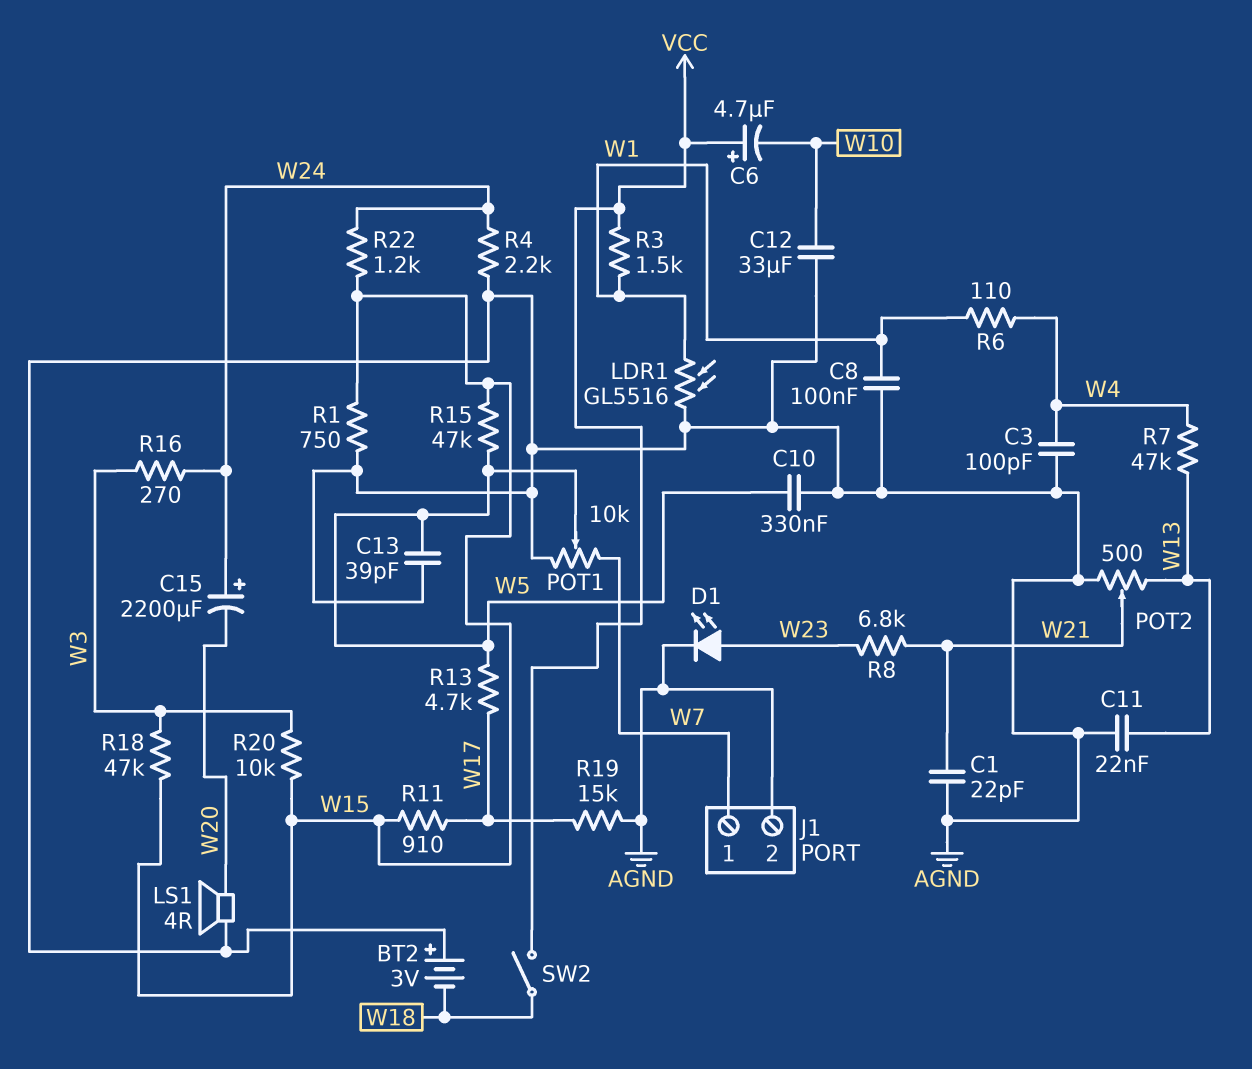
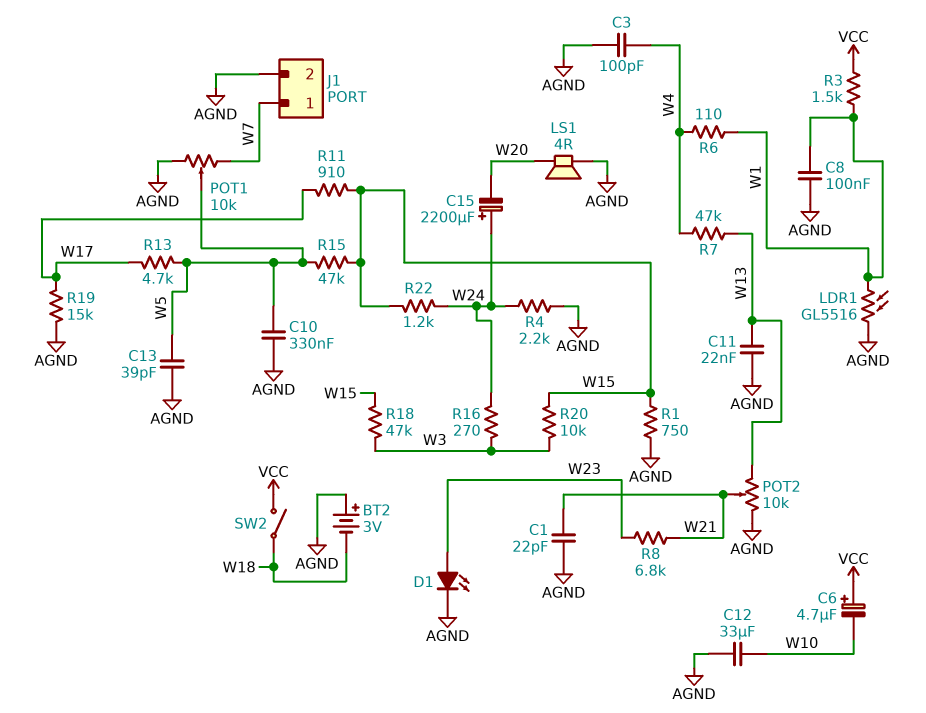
POT2: 500 (AGND, W13, wiper W21) -> 10k (AGND, W13, wiper W21)

